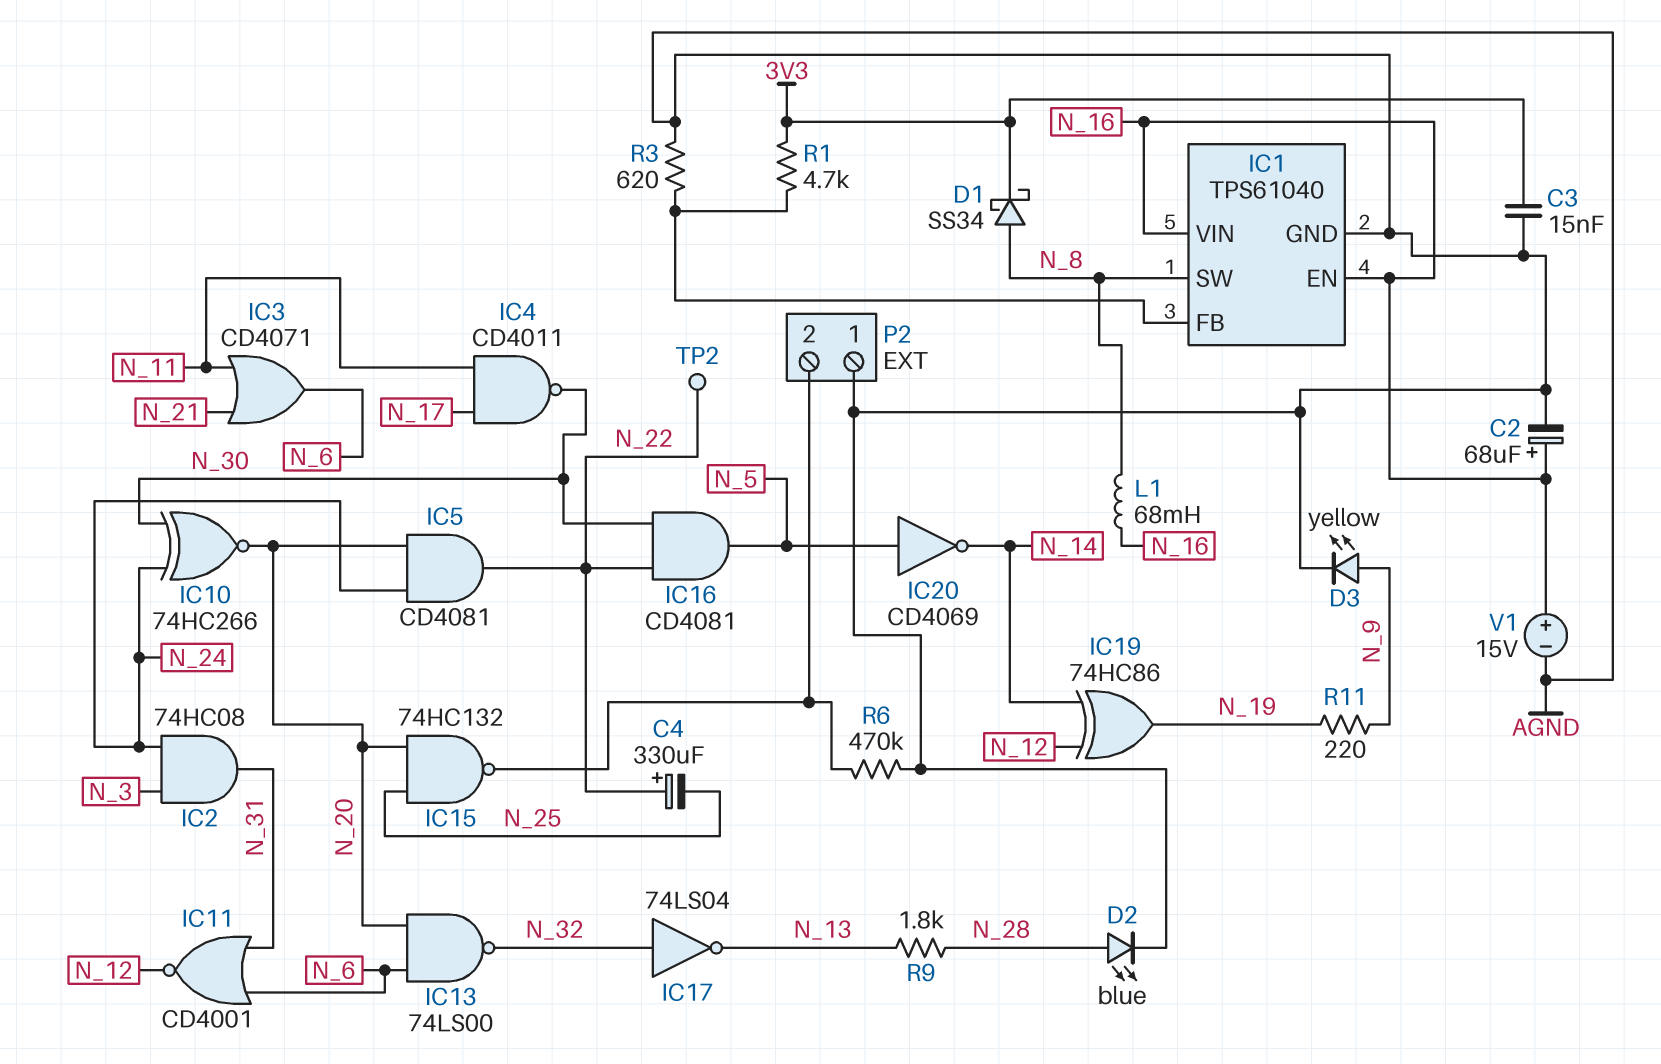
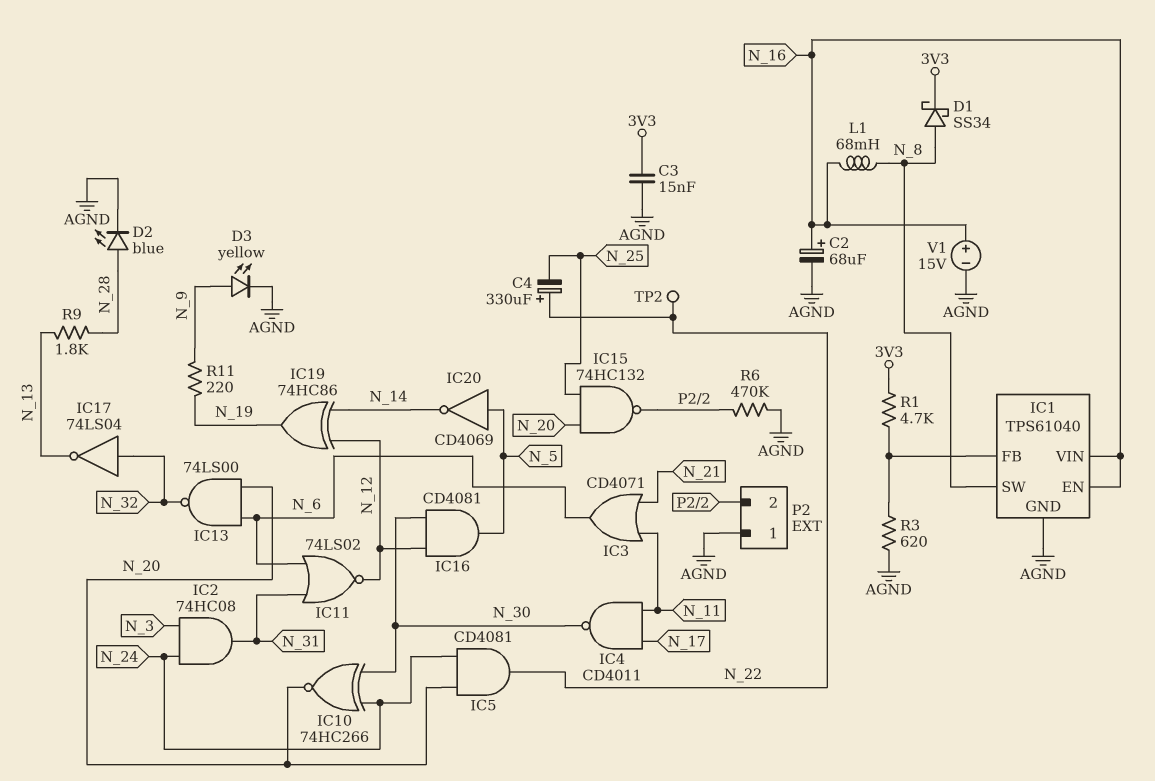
IC11: NOR CD4001 (in N_6, in N_31, out N_12) -> NOR 74LS02 (in N_6, in N_31, out N_12)
IC16: AND CD4081 (in N_22, in N_30, out N_5) -> AND CD4081 (in N_12, in N_30, out N_5)

